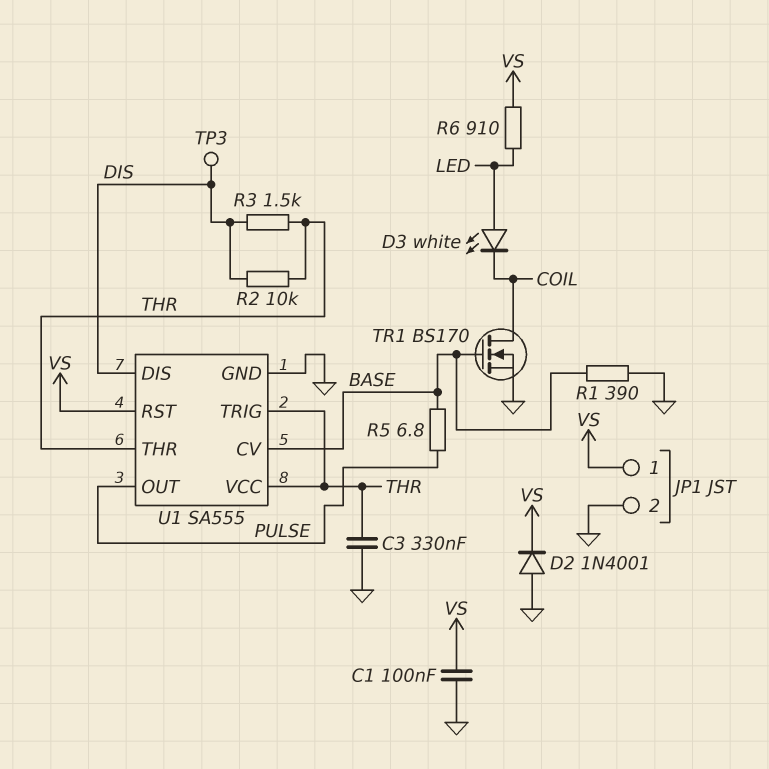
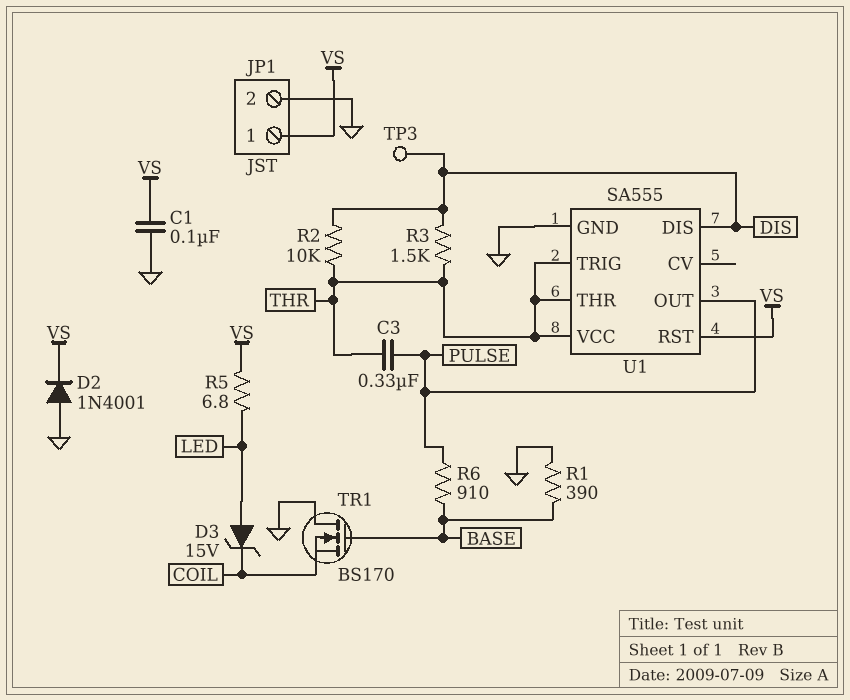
C3: 330nF (GND, THR) -> 330nF (PULSE, THR)
D3: LED white (A LED, K COIL) -> zener 15V (A LED, K COIL)
R5: 6.8 (BASE, PULSE) -> 6.8 (LED, VS)
R6: 910 (LED, VS) -> 910 (BASE, PULSE)
TR1: NMOS BS170 (G BASE, D COIL, S GND) -> NMOS BS170 (G BASE, D GND, S COIL)
U1 pin CV: BASE -> none

